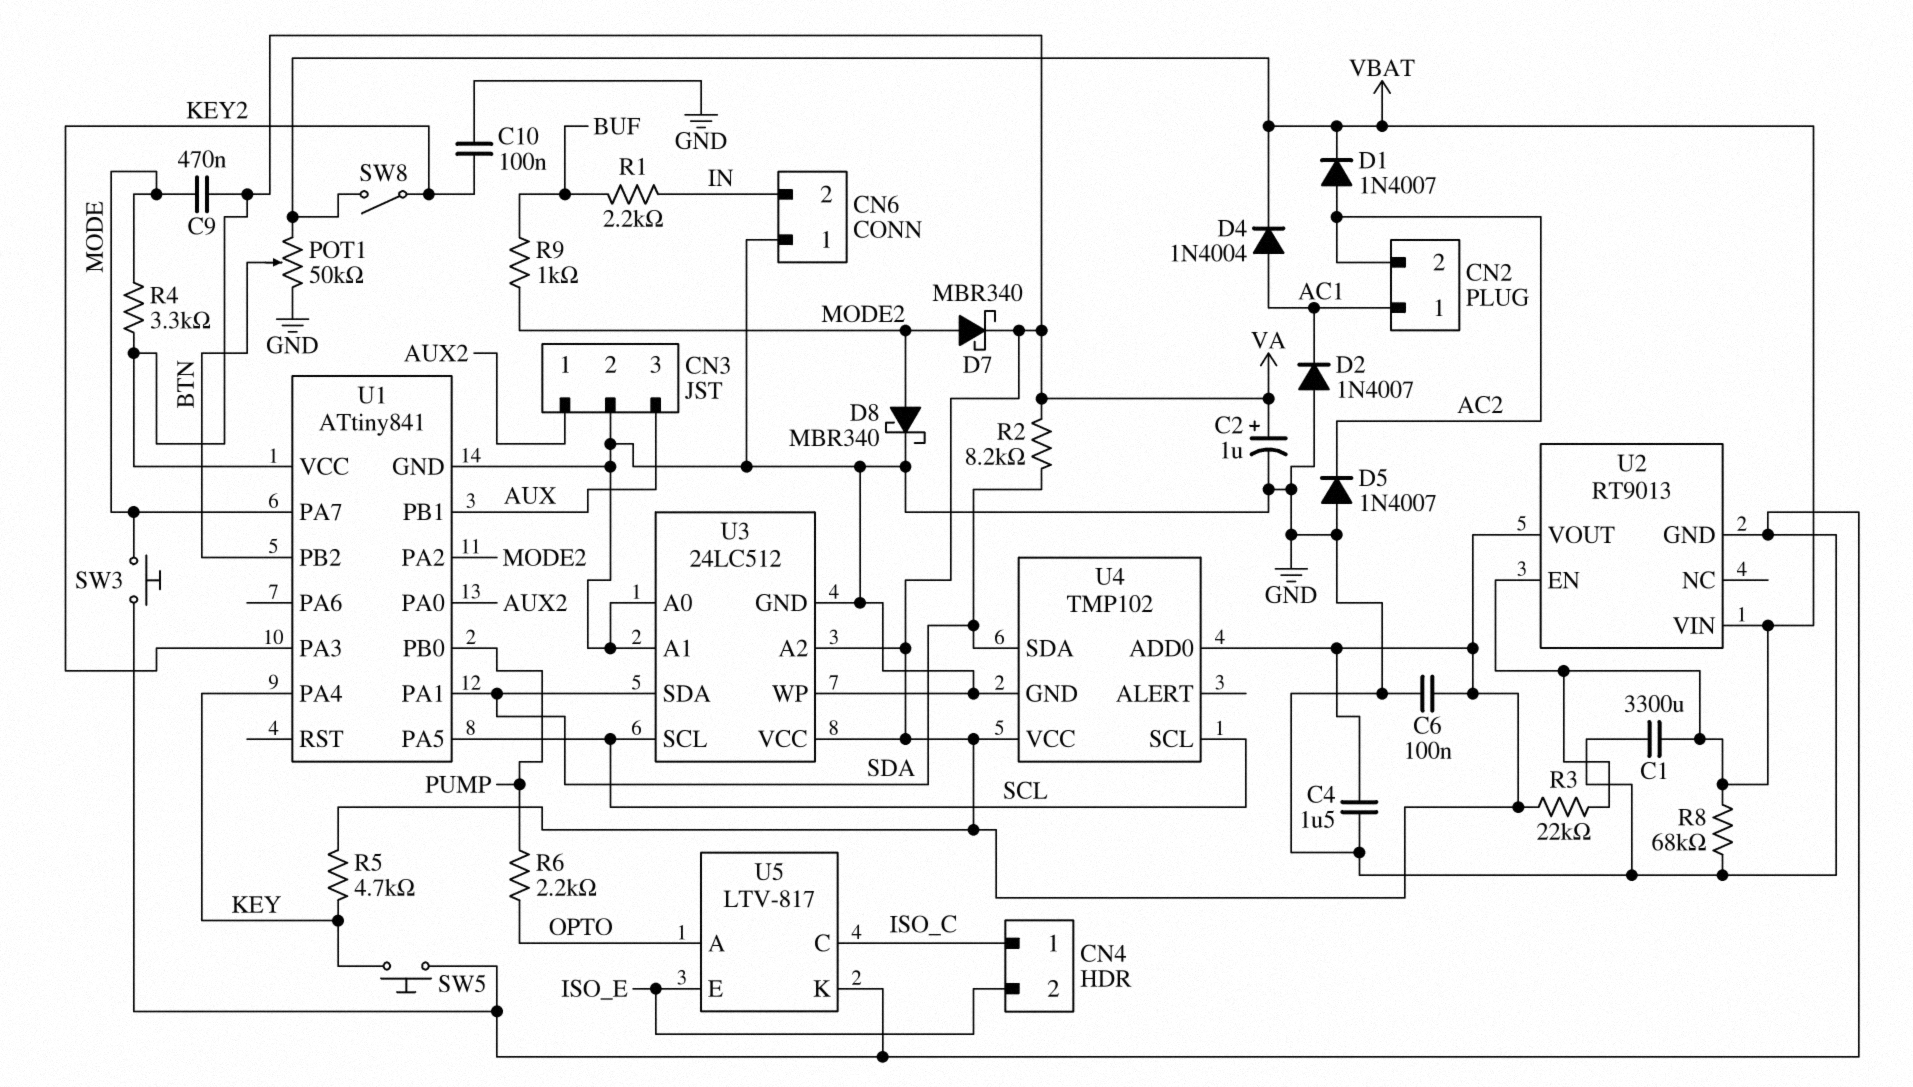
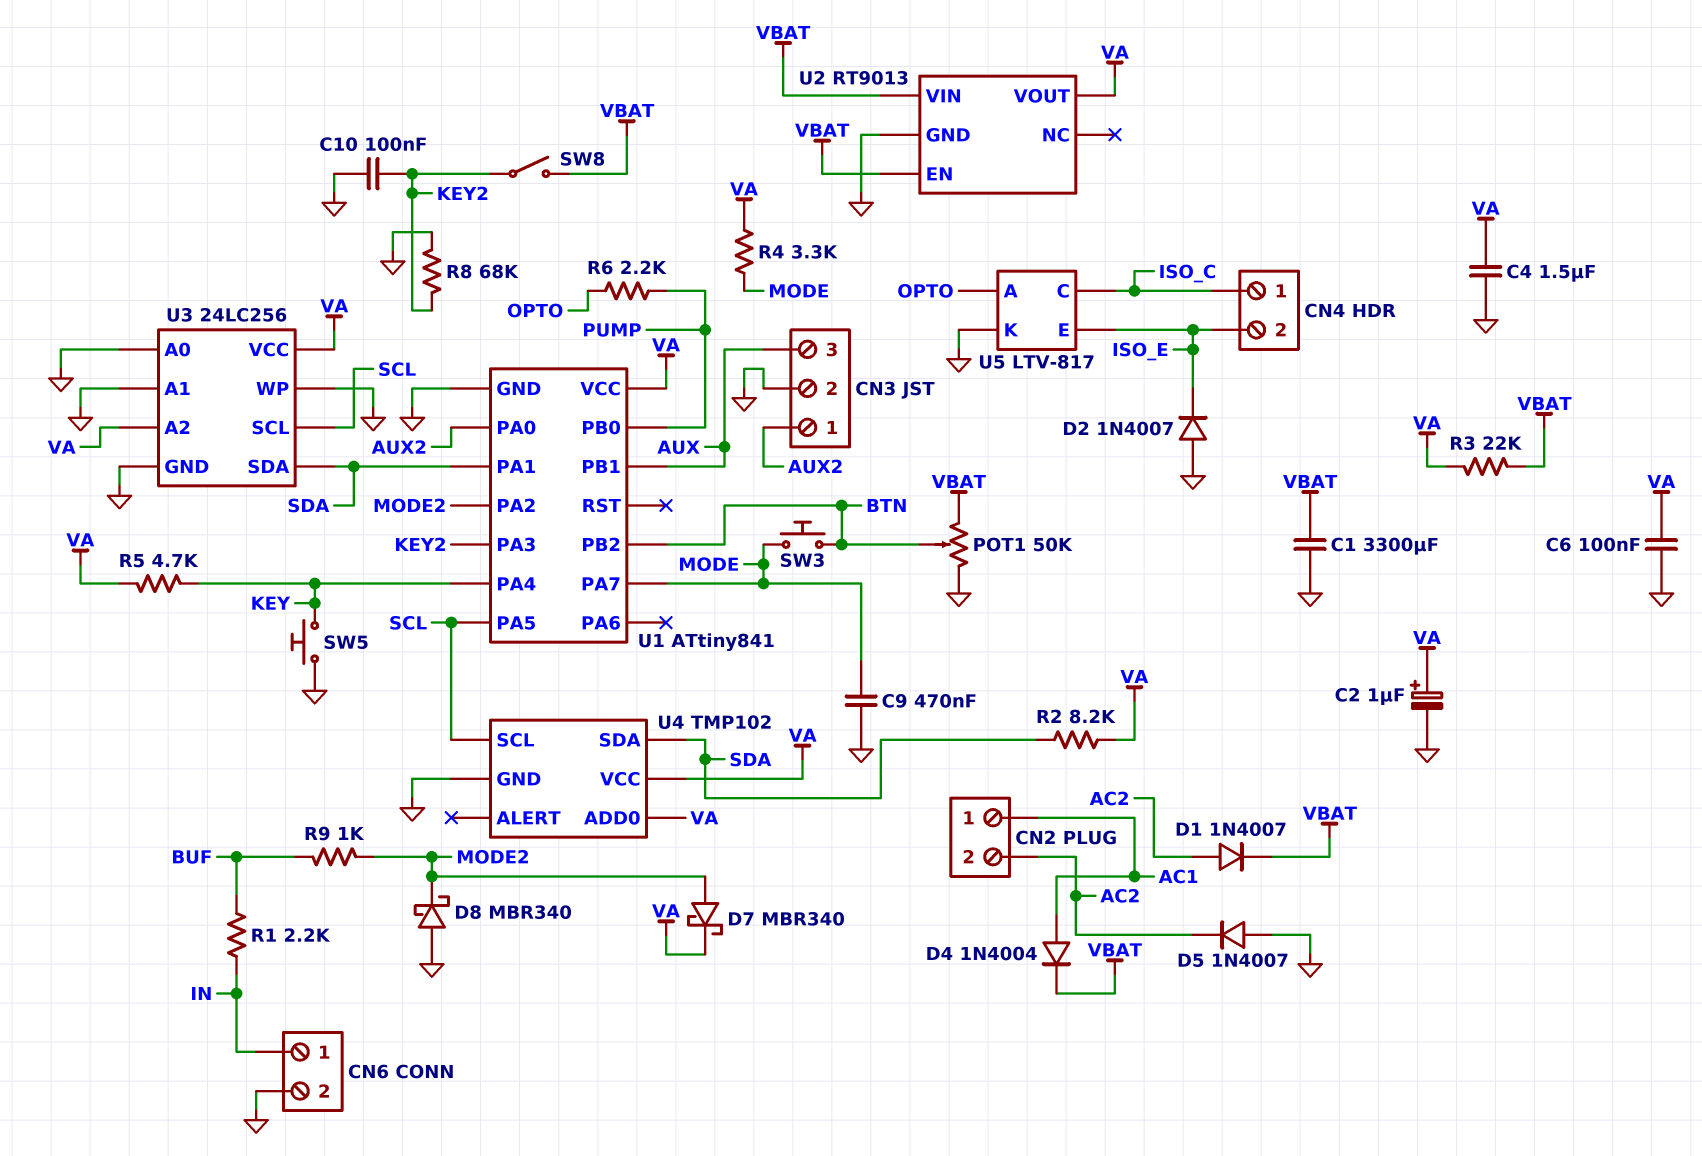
C9: 470nF (MODE, VA) -> 470nF (GND, MODE)
CN6 pin 1: GND -> IN
CN6 pin 2: IN -> GND
D2: diode 1N4007 (A GND, K AC1) -> diode 1N4007 (A GND, K ISO_E)
D8: schottky MBR340 (A MODE2, K GND) -> schottky MBR340 (A GND, K MODE2)
R8: 68k (GND, VBAT) -> 68k (GND, KEY2)
SW3: button (GND, MODE) -> button (BTN, MODE)
U3: 24LC512 -> 24LC256

